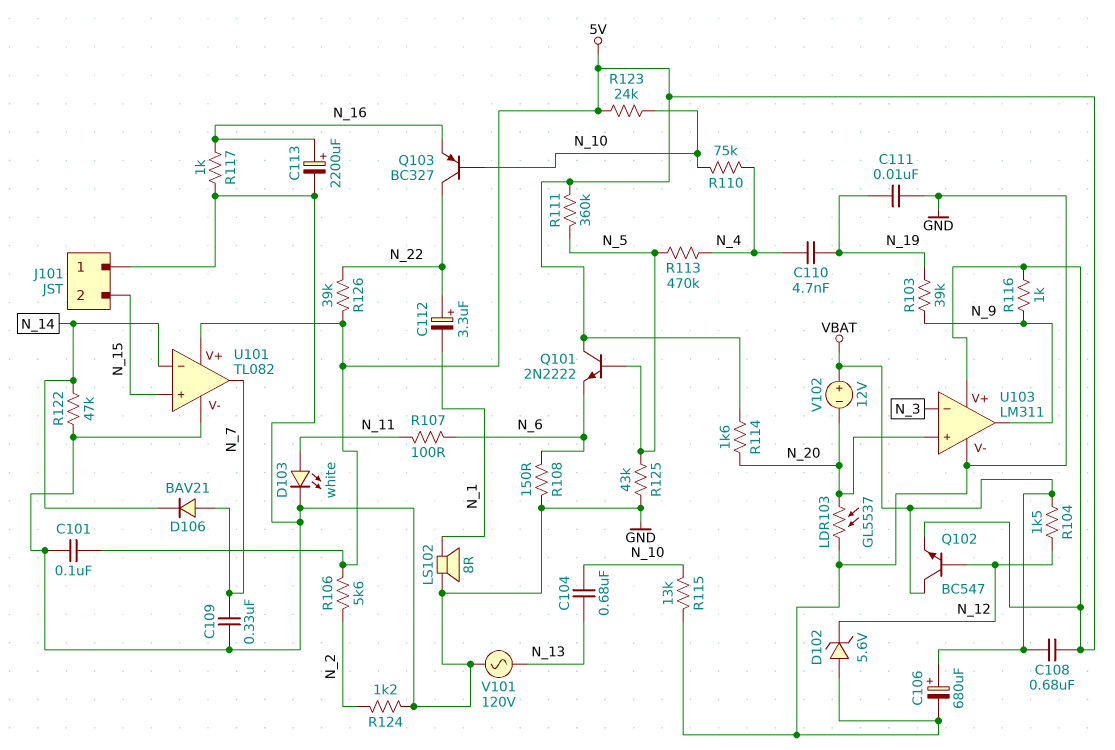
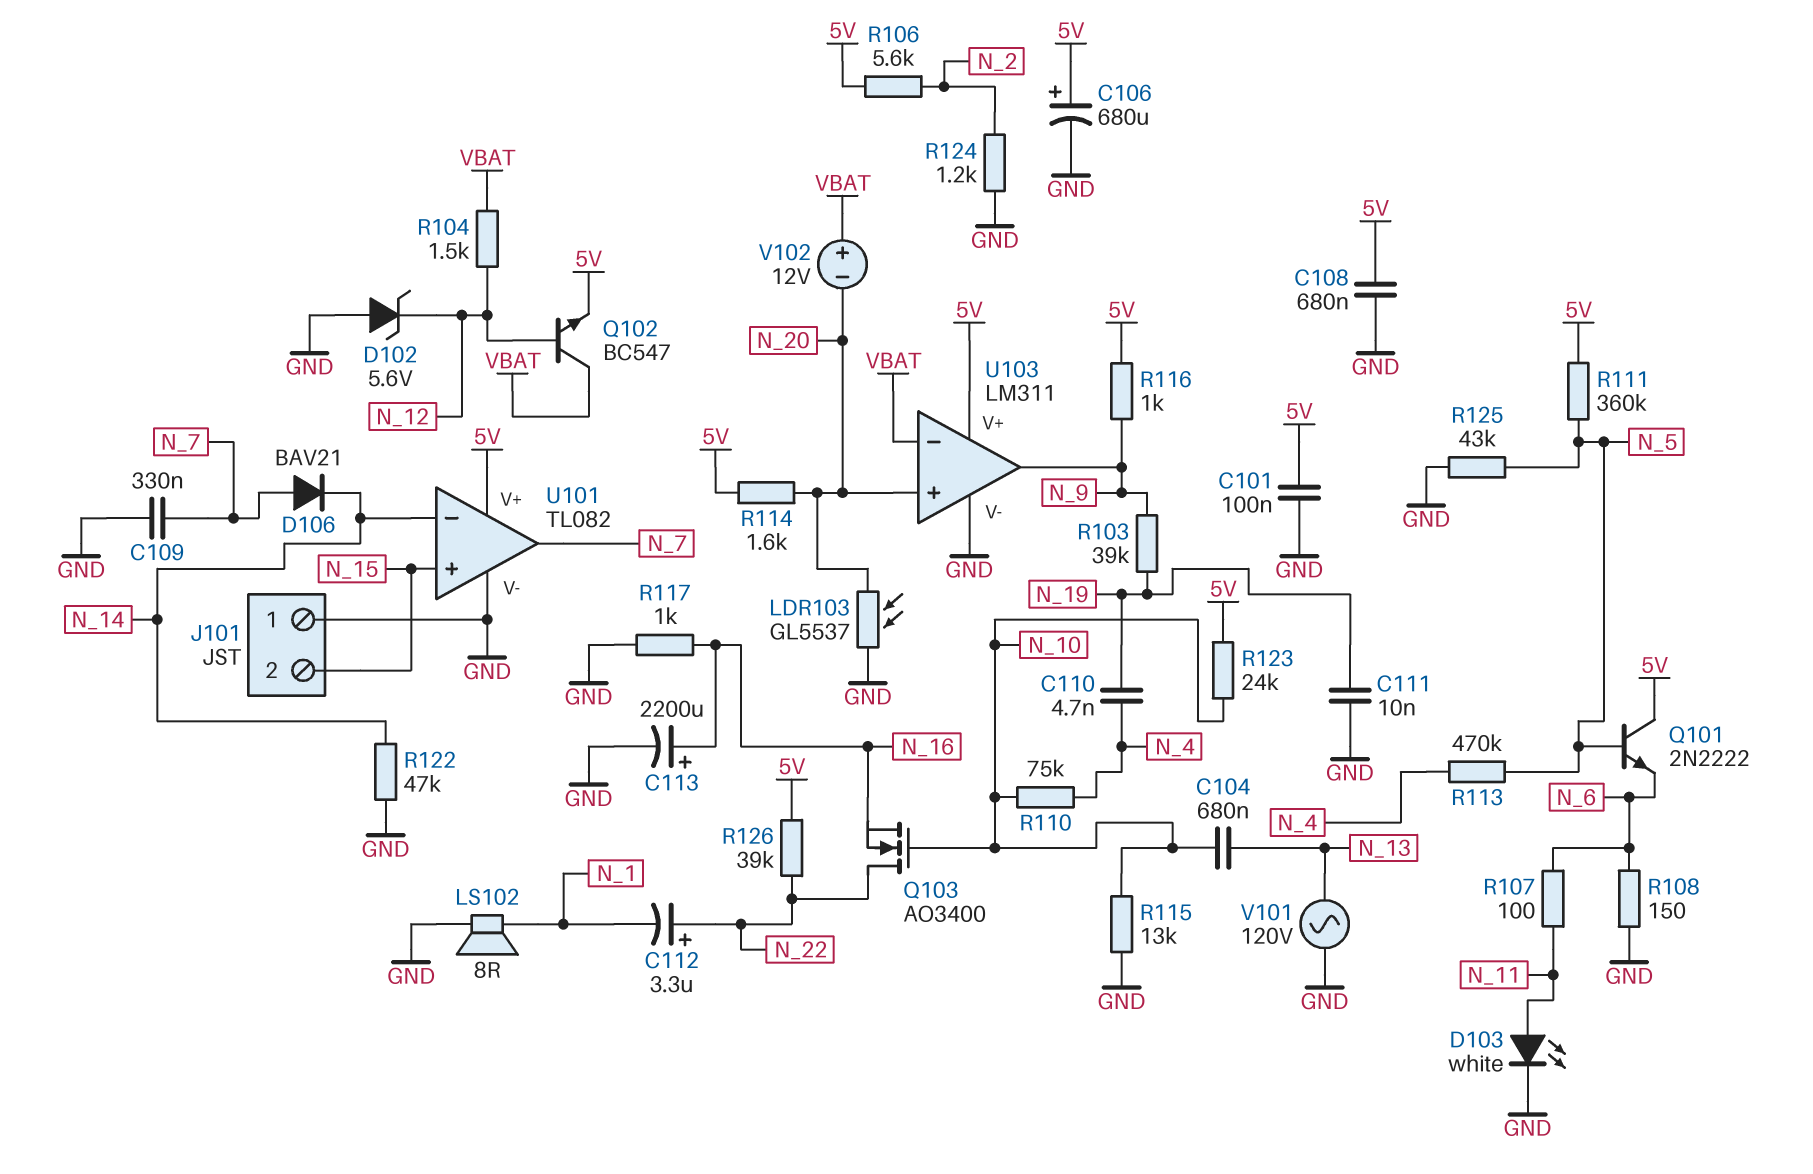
C106: 680uF (plus VBAT, minus GND) -> 680uF (plus 5V, minus GND)
C108: 680nF (5V, VBAT) -> 680nF (5V, GND)
Q103: PNP BC327 (B N_10, C N_22, E N_16) -> NMOS AO3400 (G N_10, D N_22, S N_16)
U103 pin in-: N_3 -> VBAT

